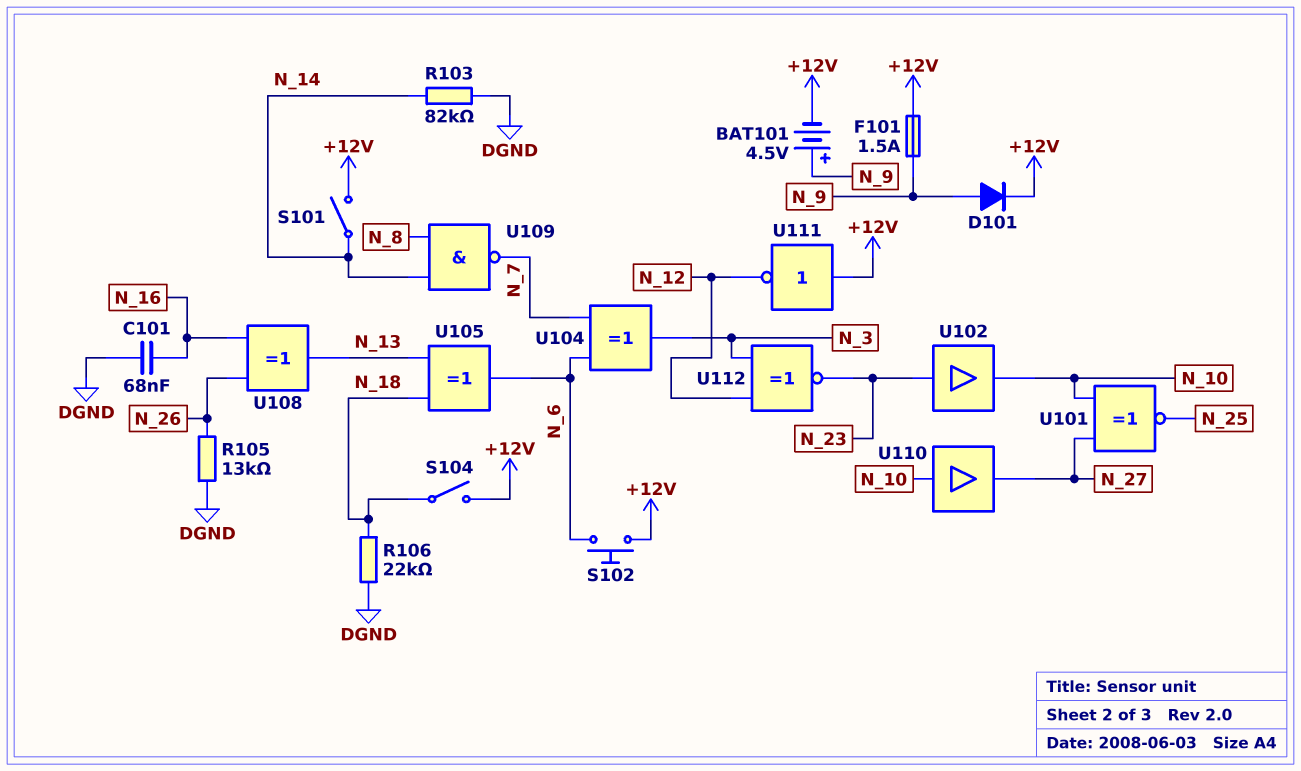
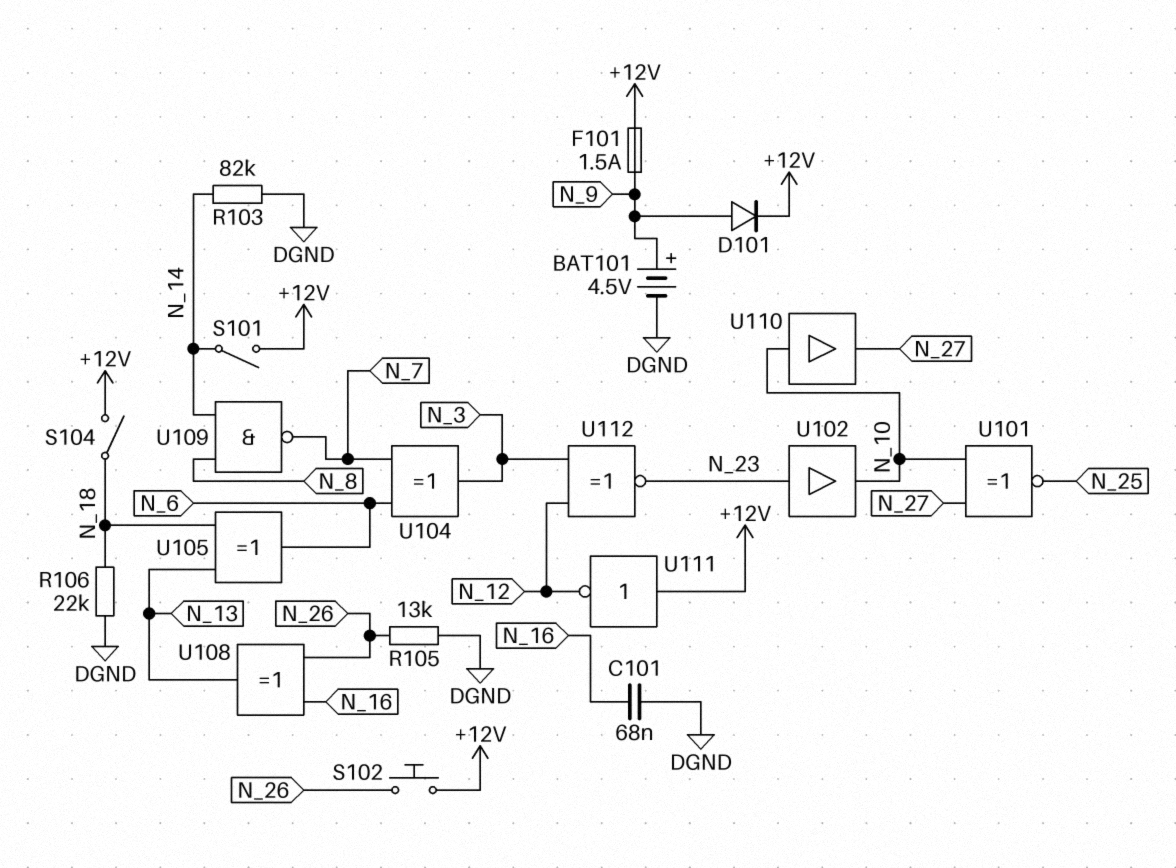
BAT101: 4.5V (plus N_9, minus +12V) -> 4.5V (plus N_9, minus DGND)
S102: button (+12V, N_6) -> button (+12V, N_26)

